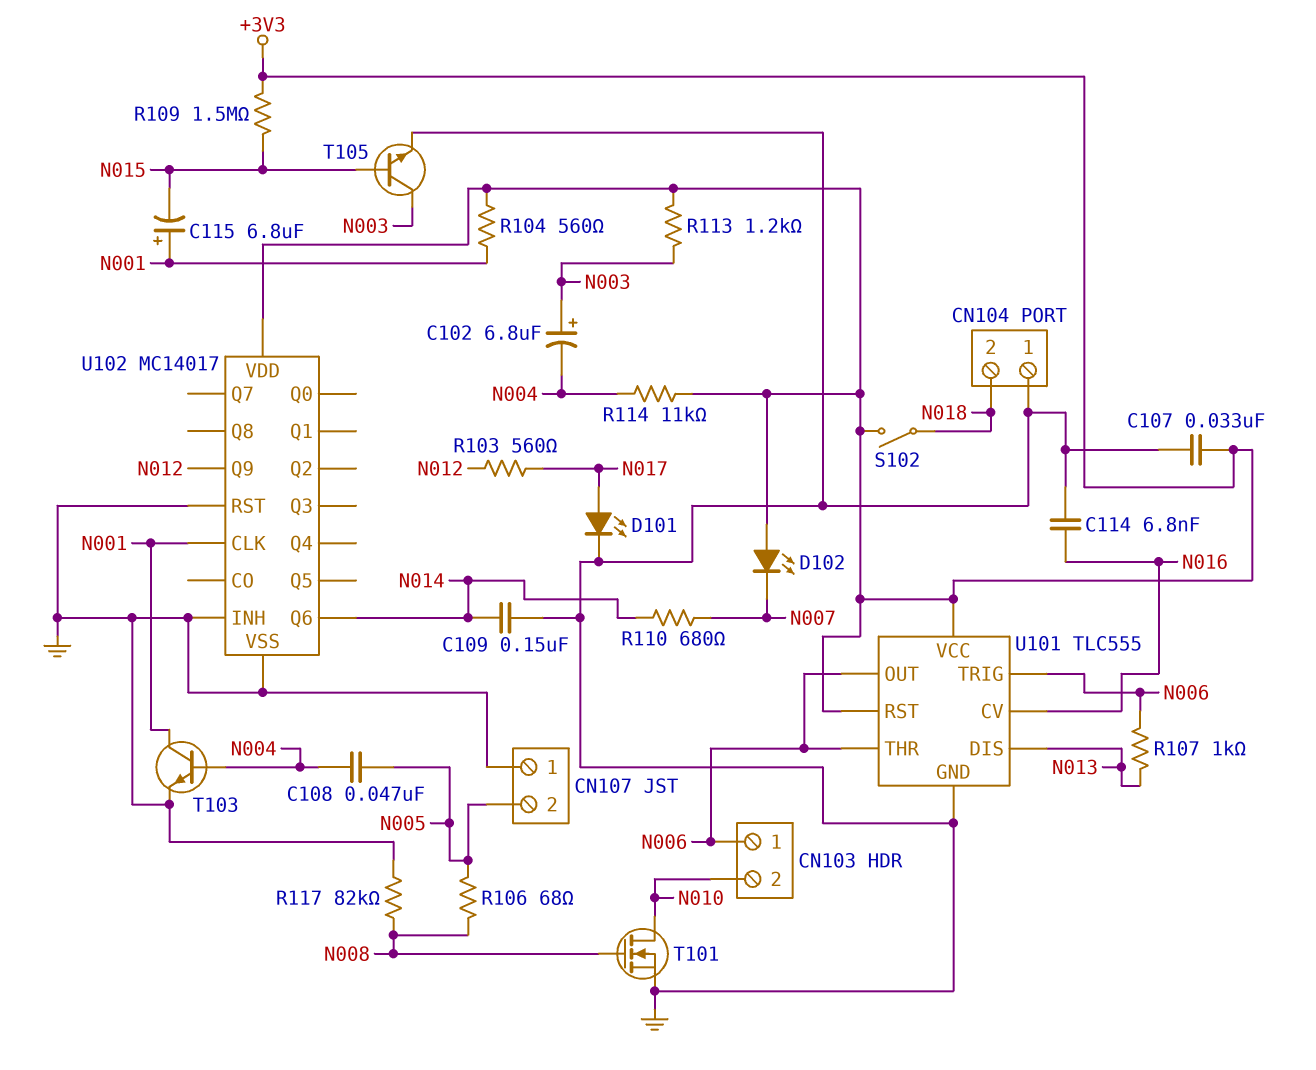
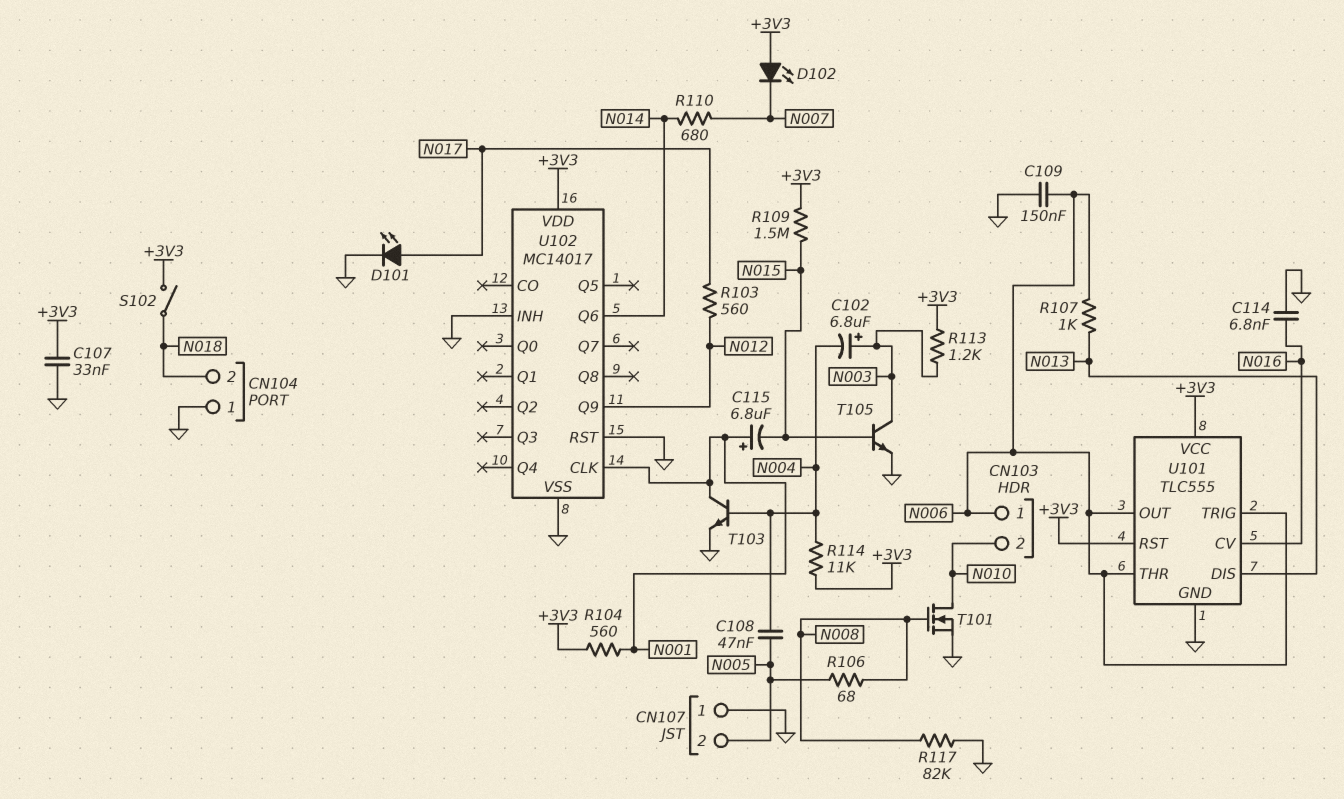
C109: 150nF (GND, N014) -> 150nF (GND, N006)

